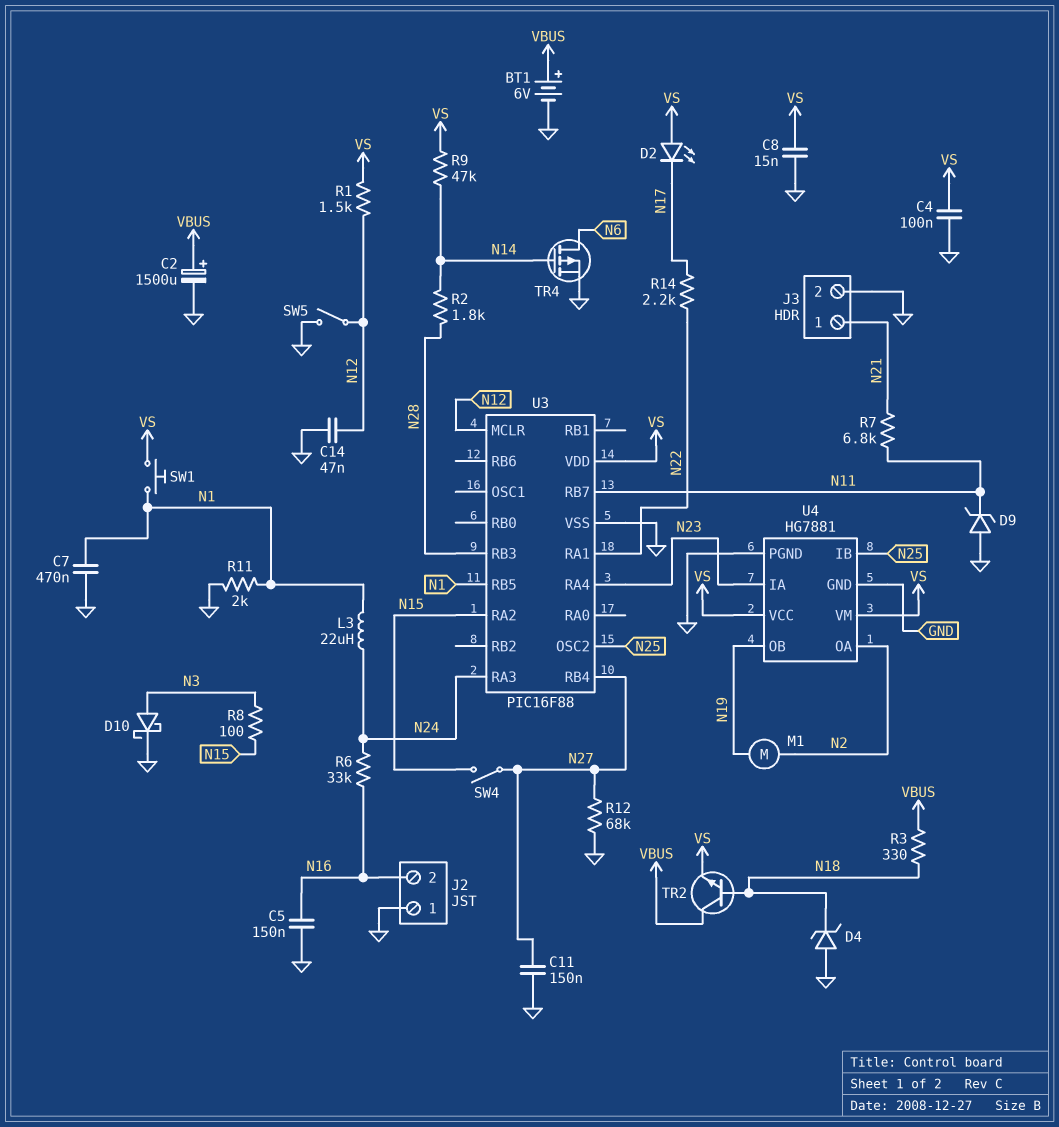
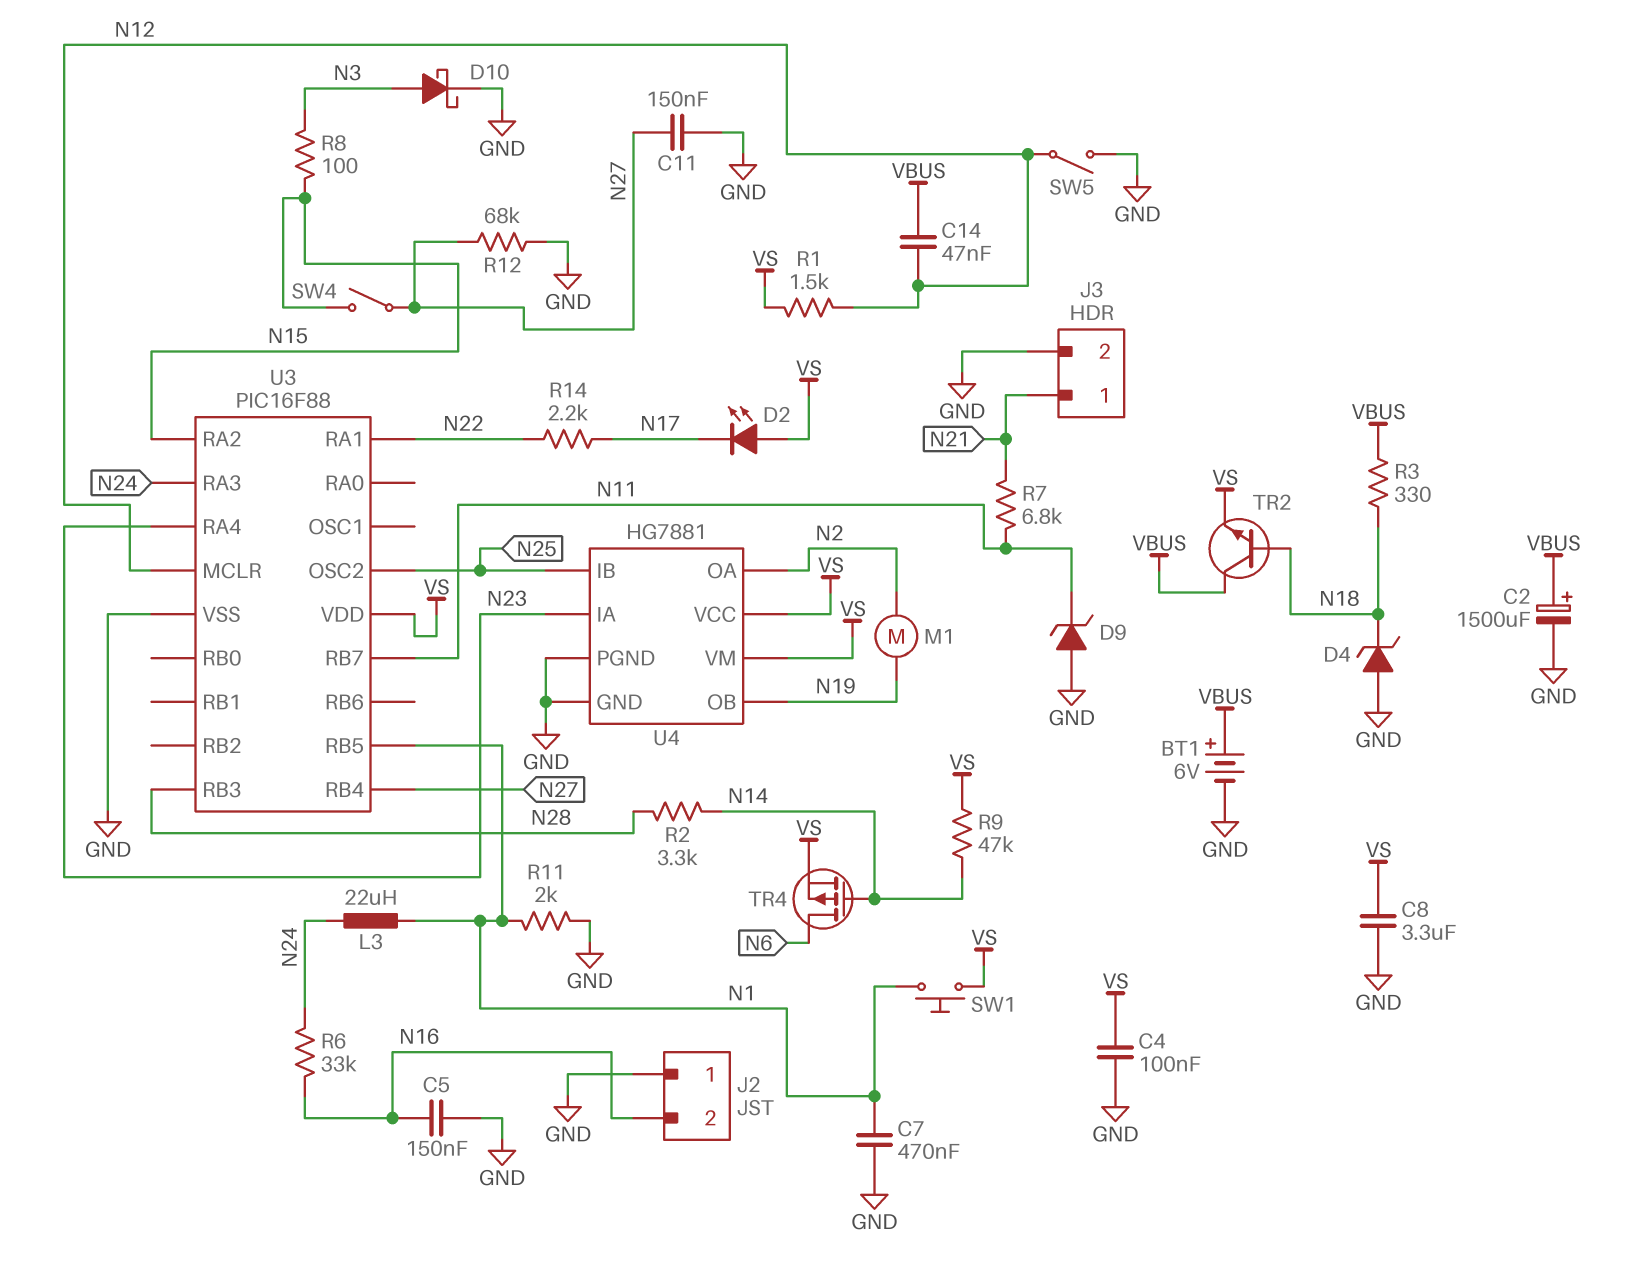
C8: 15nF (GND, VS) -> 3.3uF (GND, VS)
C14: 47nF (GND, N12) -> 47nF (N12, VBUS)
R2: 1.8k (N14, N28) -> 3.3k (N14, N28)
TR4: PMOS (G N14, D N6, S GND) -> PMOS (G N14, D N6, S VS)

